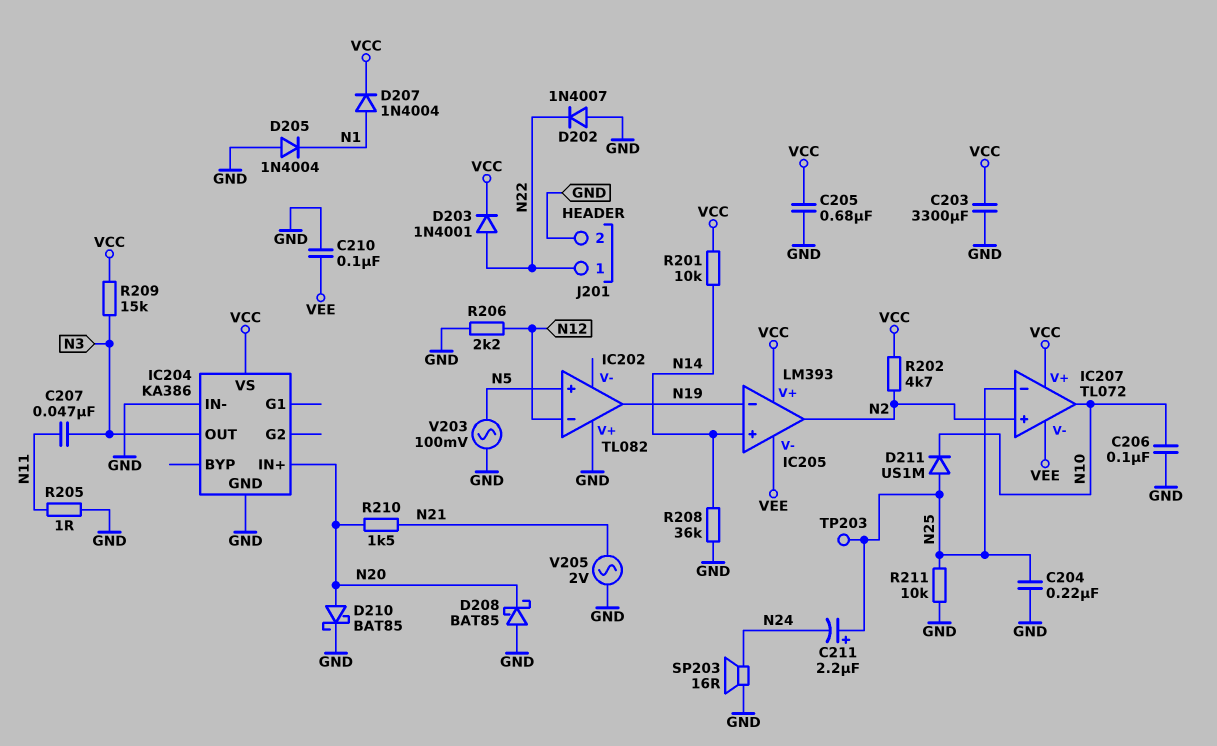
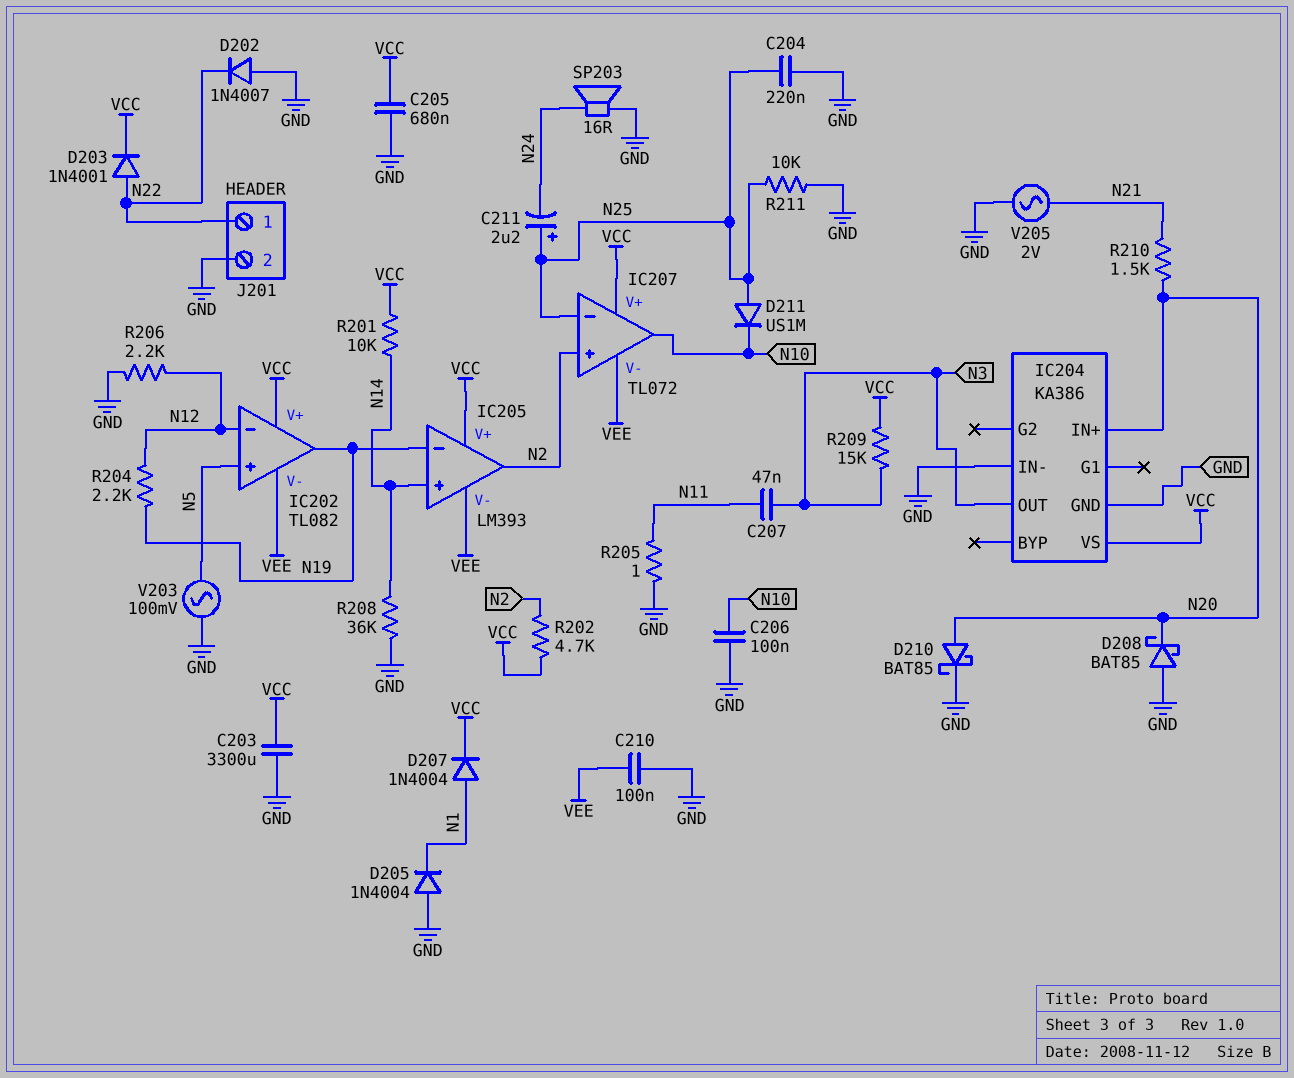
IC202 pin V+: GND -> VCC
IC202 pin V-: none -> VEE
R204: none -> 2.2k (N12, N19)
TP203: test point (N25) -> none

